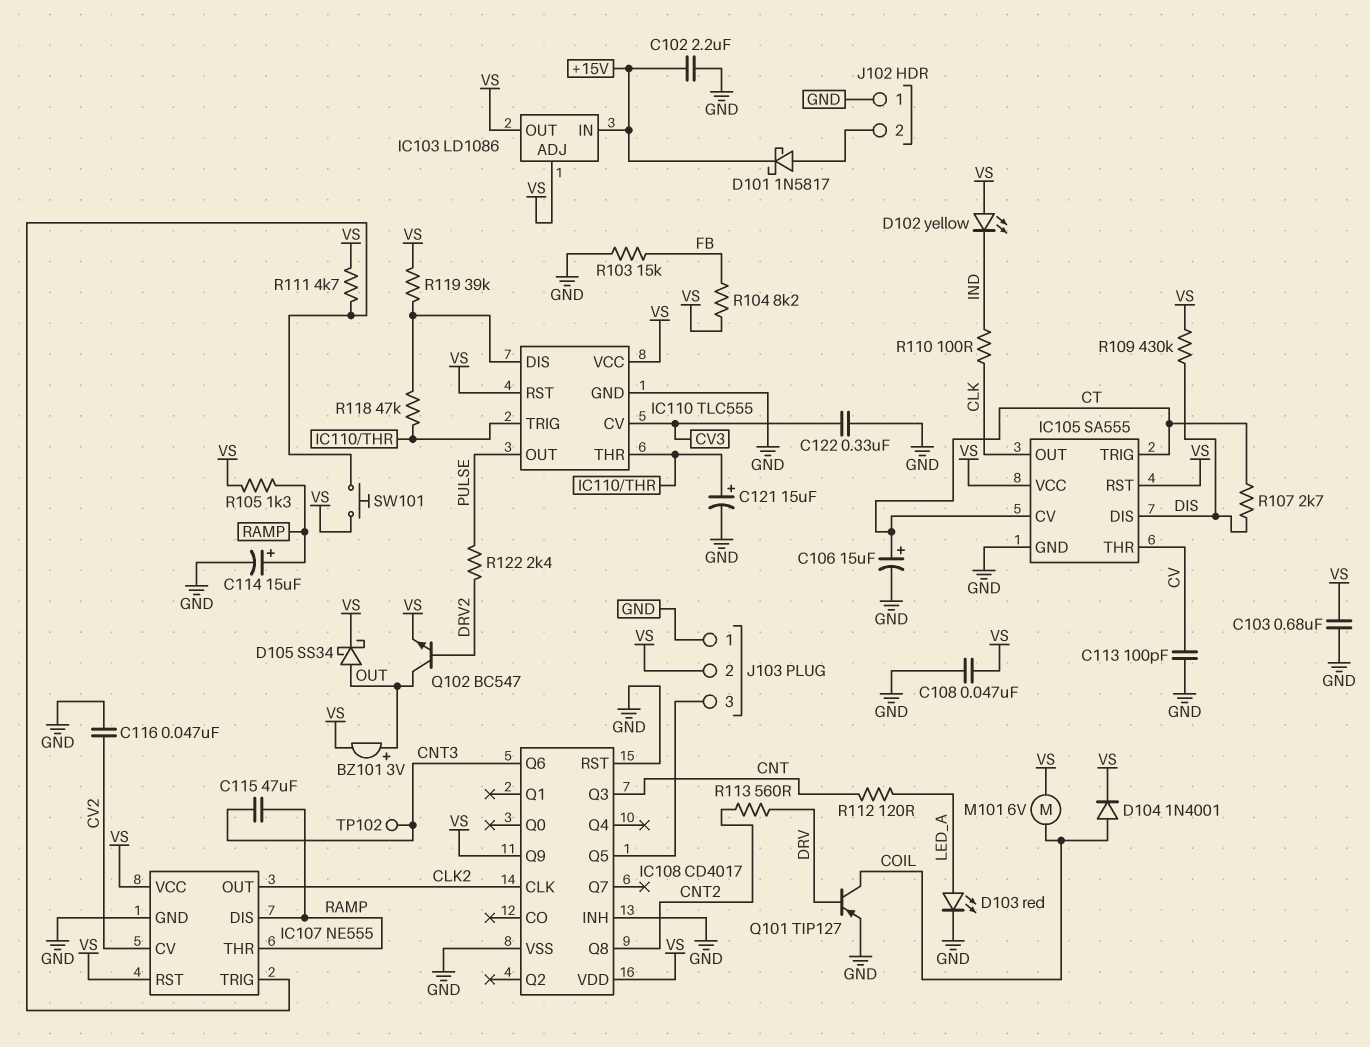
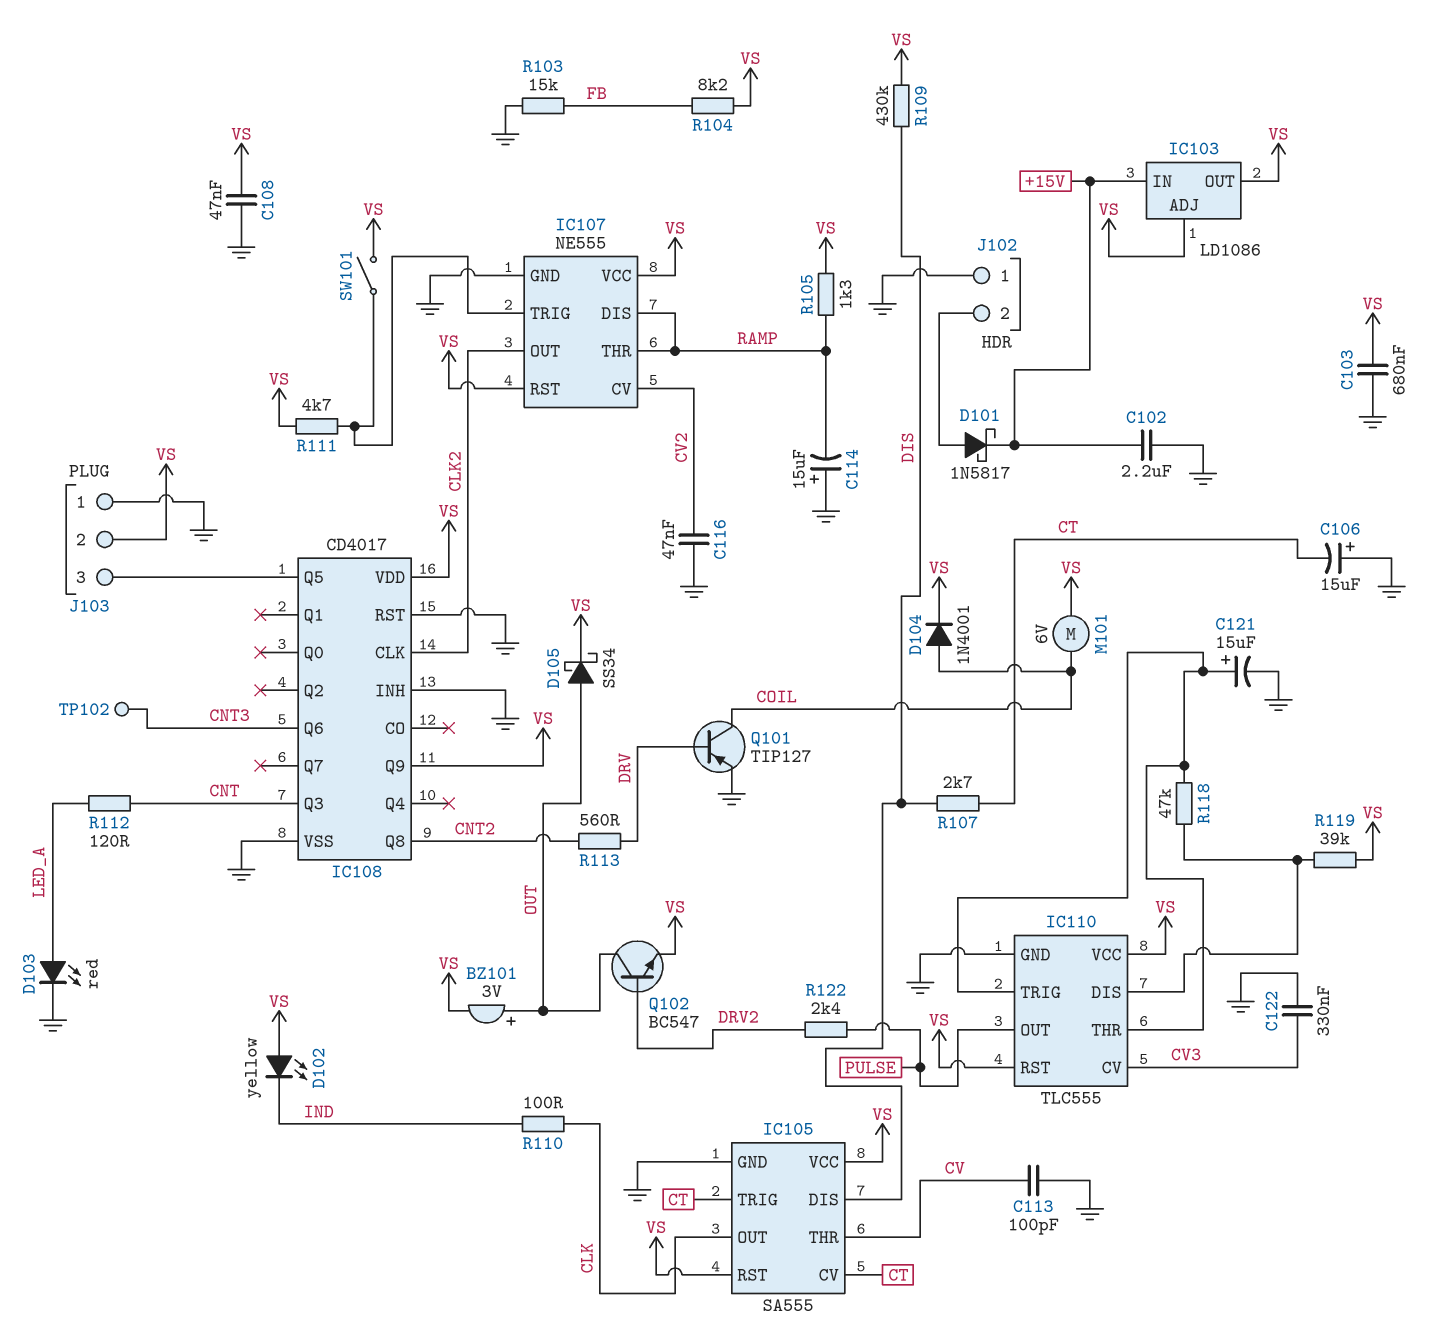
C106: 15uF (plus CT, minus GND) -> 15uF (plus GND, minus CT)
C114: 15uF (plus RAMP, minus GND) -> 15uF (plus GND, minus RAMP)
C115: 47uF (CNT3, RAMP) -> none
SW101: button (IC107/TRIG, VS) -> switch (IC107/TRIG, VS)

